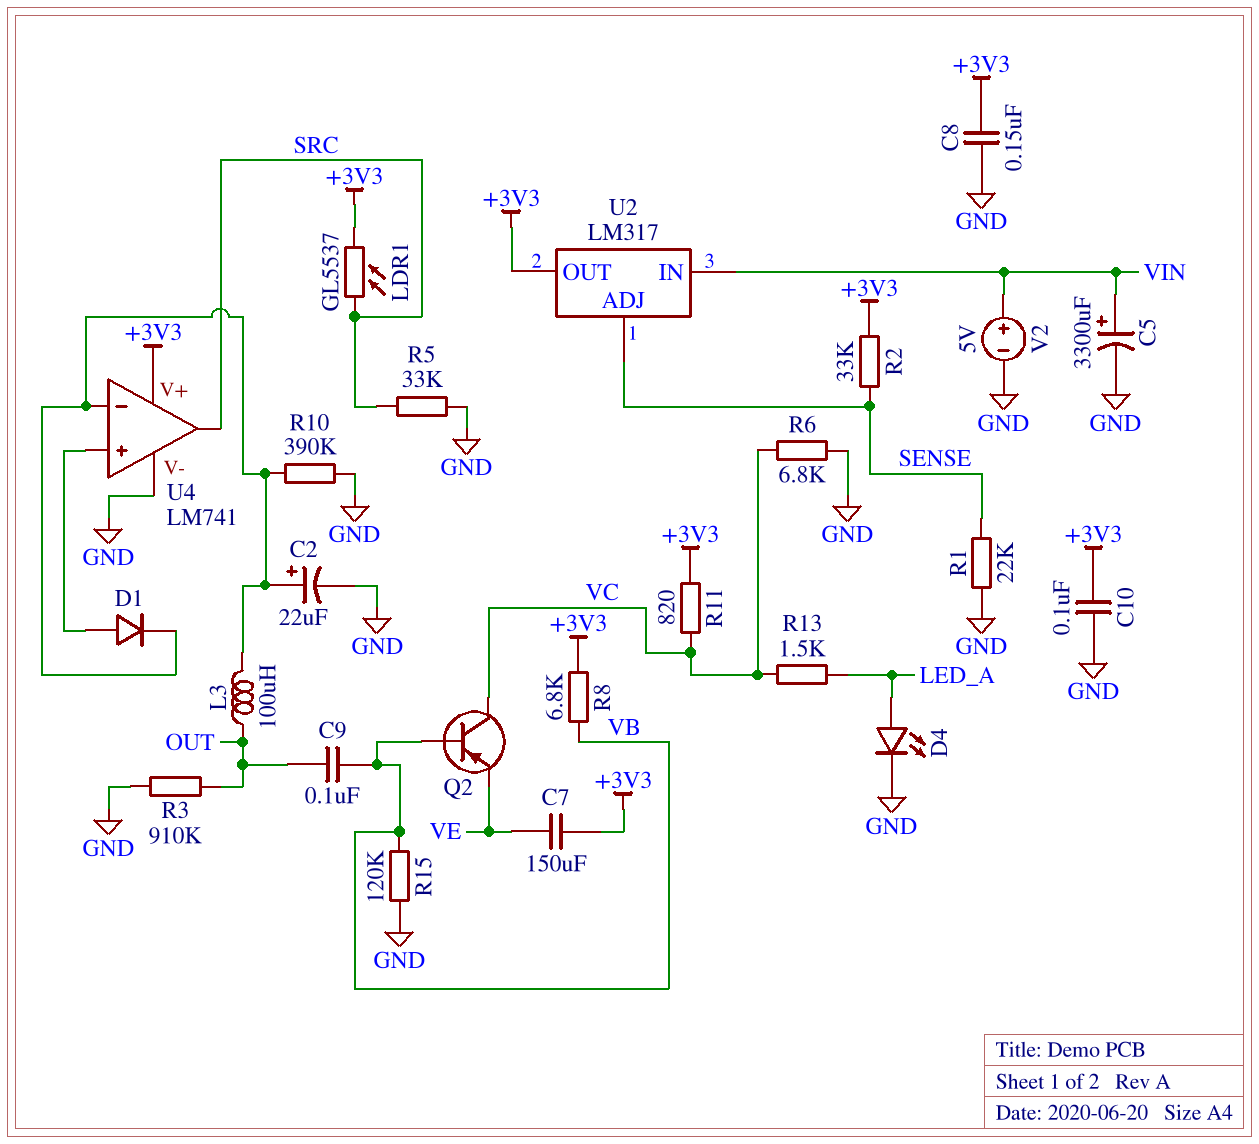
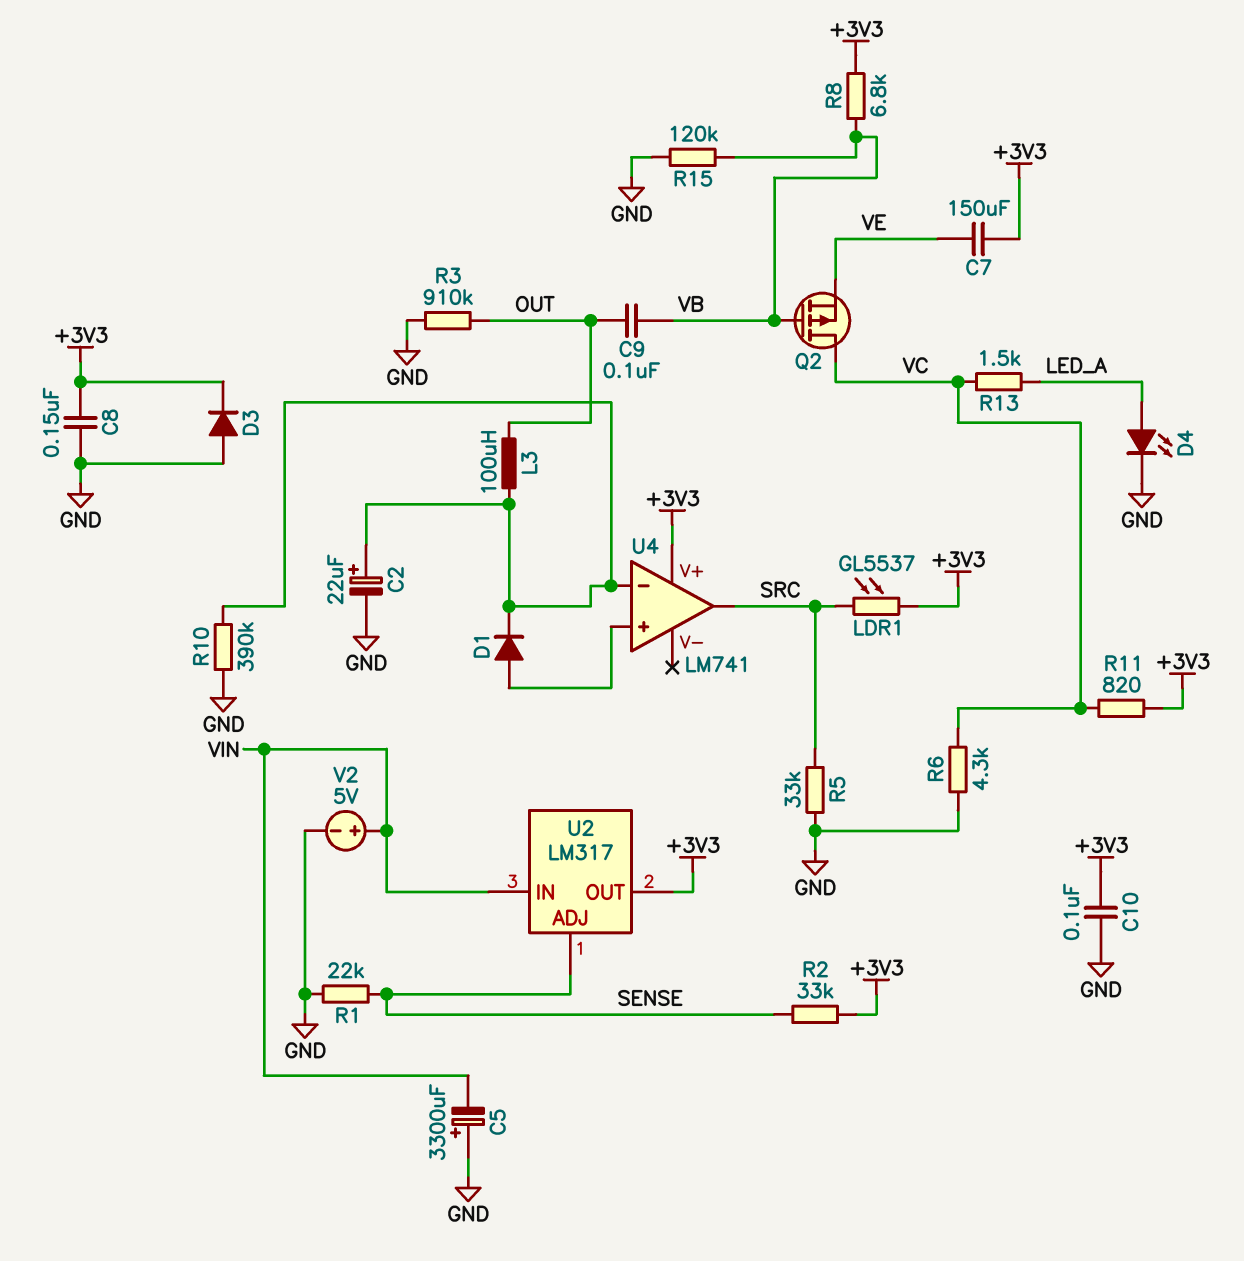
C5: 3300uF (plus VIN, minus GND) -> 3300uF (plus GND, minus VIN)
D3: none -> diode (A GND, K +3V3)
Q2: PNP (B VB, C VC, E VE) -> PMOS (G VB, D VC, S VE)
R6: 6.8k (GND, VC) -> 4.3k (GND, VC)
U4 pin V-: GND -> none

